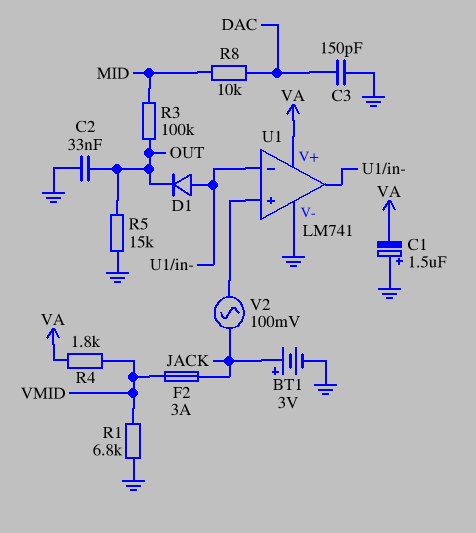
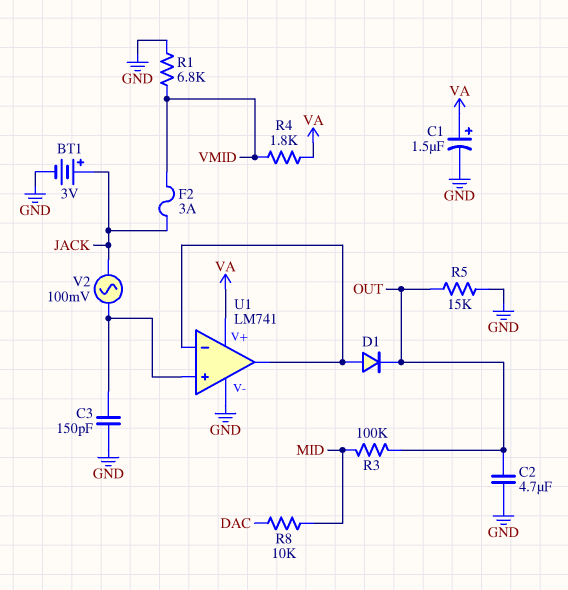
C1: 1.5uF (plus GND, minus VA) -> 1.5uF (plus VA, minus GND)
C2: 33nF (GND, OUT) -> 4.7uF (GND, OUT)
C3: 150pF (DAC, GND) -> 150pF (GND, U1/in+)

